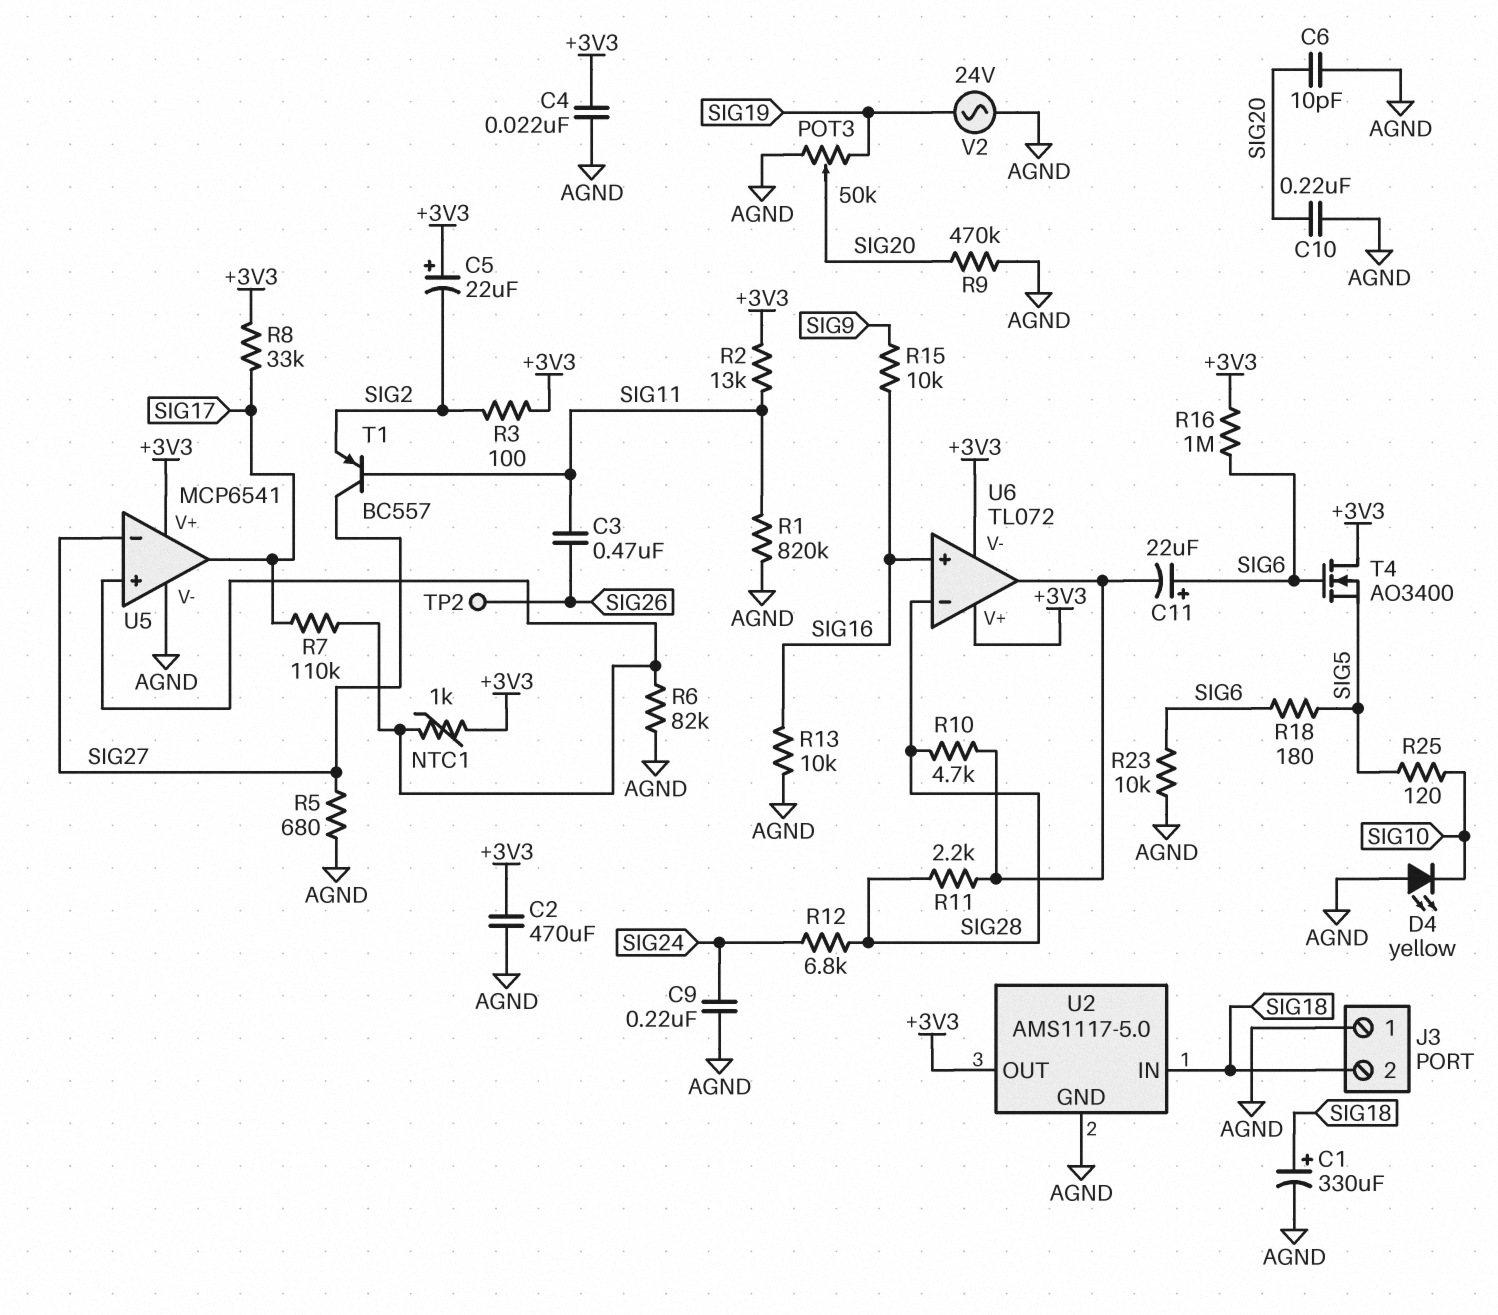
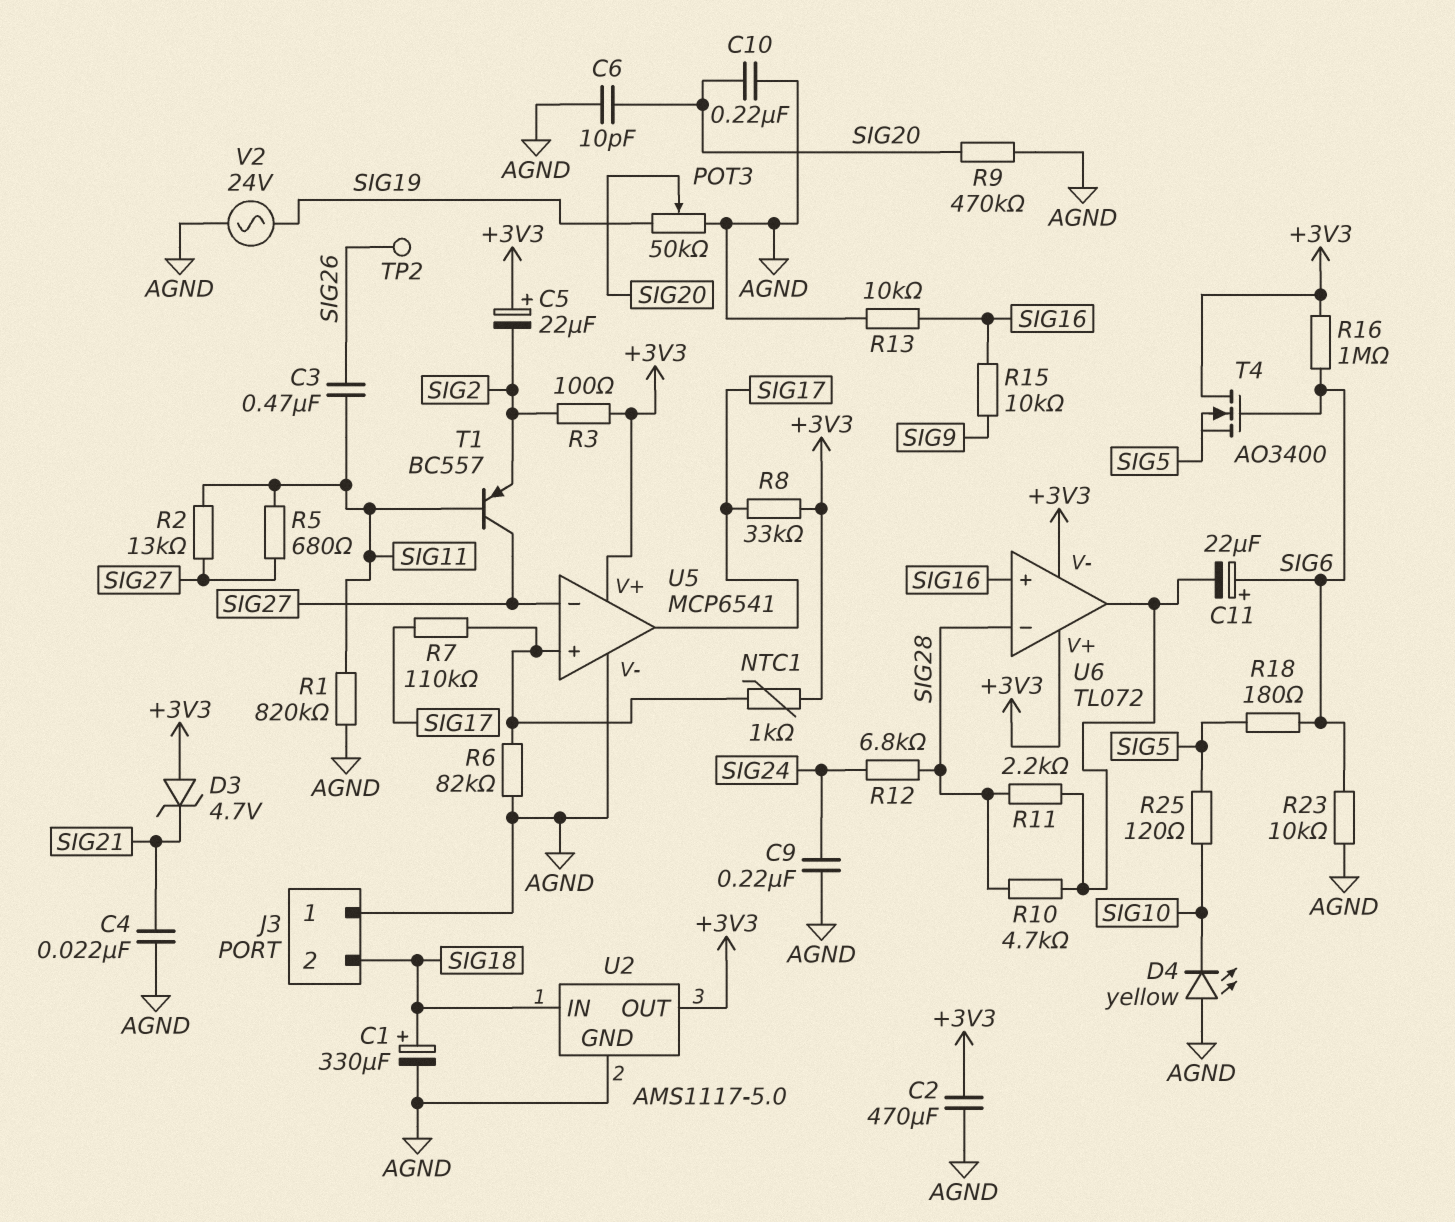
C4: 22nF (+3V3, AGND) -> 22nF (AGND, SIG21)
D3: none -> zener 4.7V (A +3V3, K SIG21)
R2: 13k (+3V3, SIG11) -> 13k (SIG11, SIG27)
R5: 680 (AGND, SIG27) -> 680 (SIG11, SIG27)

